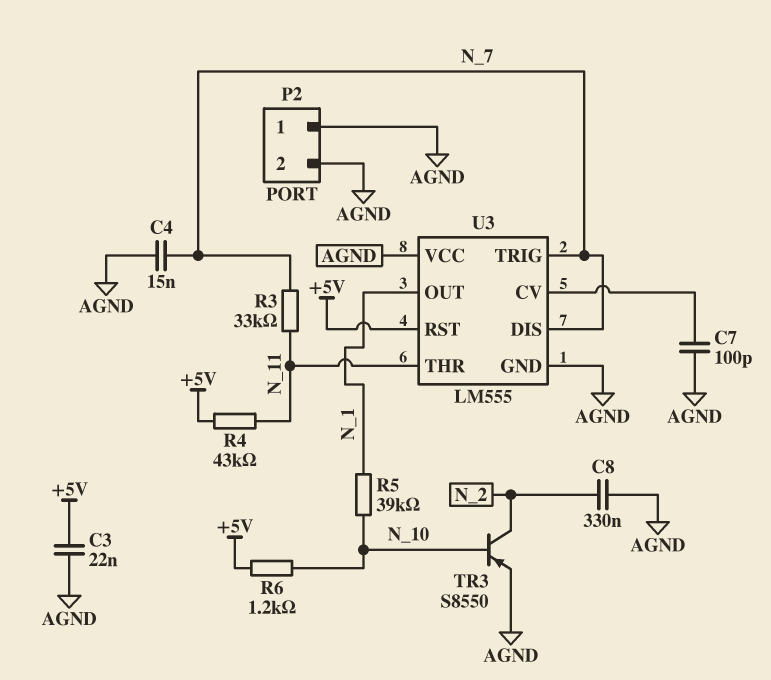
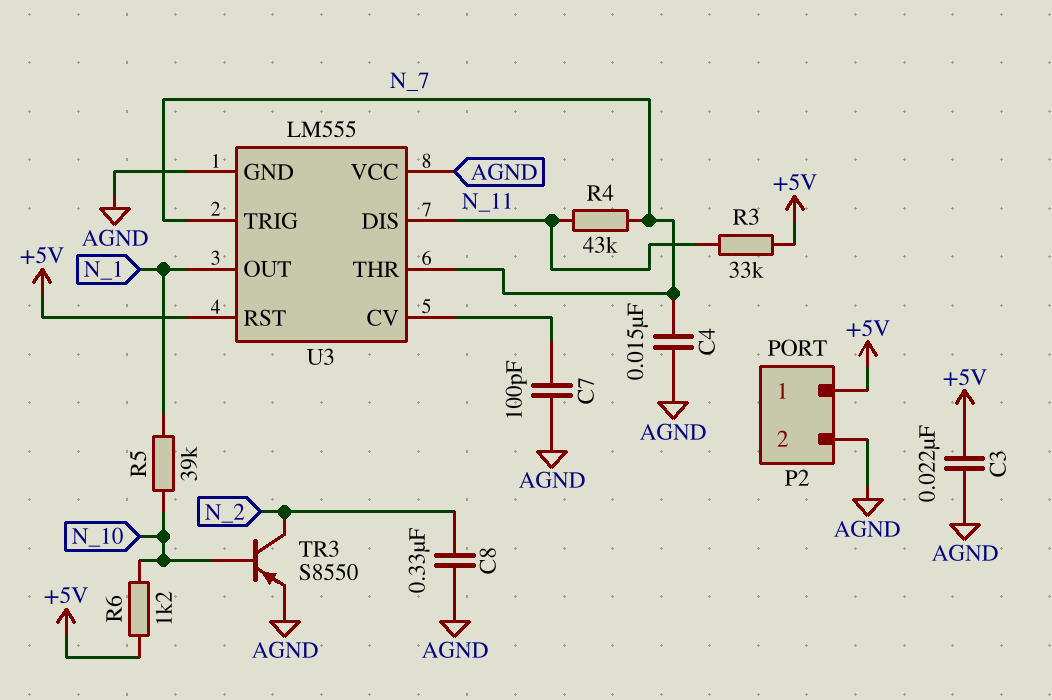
P2 pin 1: AGND -> +5V
R3: 33k (N_7, N_11) -> 33k (+5V, N_11)
R4: 43k (+5V, N_11) -> 43k (N_7, N_11)
U3 pin DIS: N_7 -> N_11
U3 pin THR: N_11 -> N_7

